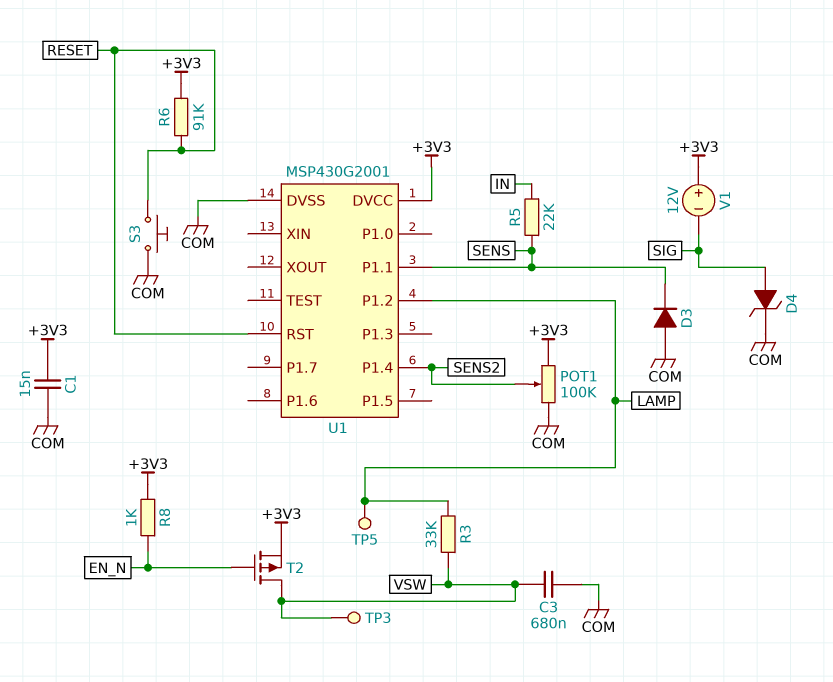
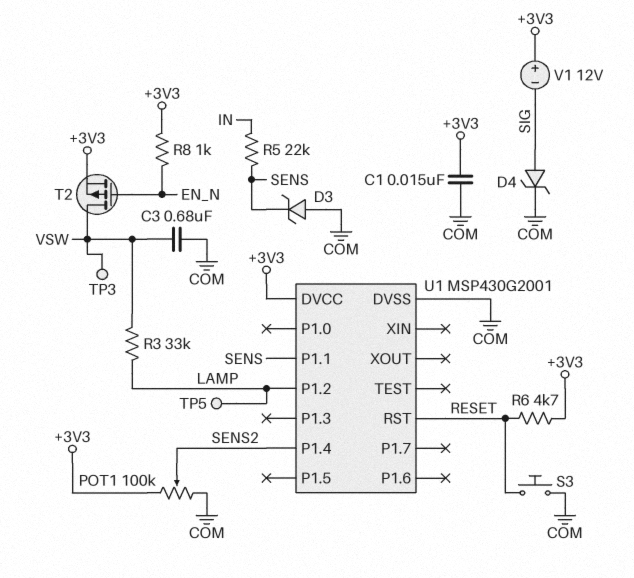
D3: diode (A COM, K SENS) -> zener (A COM, K SENS)
R6: 91k (+3V3, RESET) -> 4.7k (+3V3, RESET)

